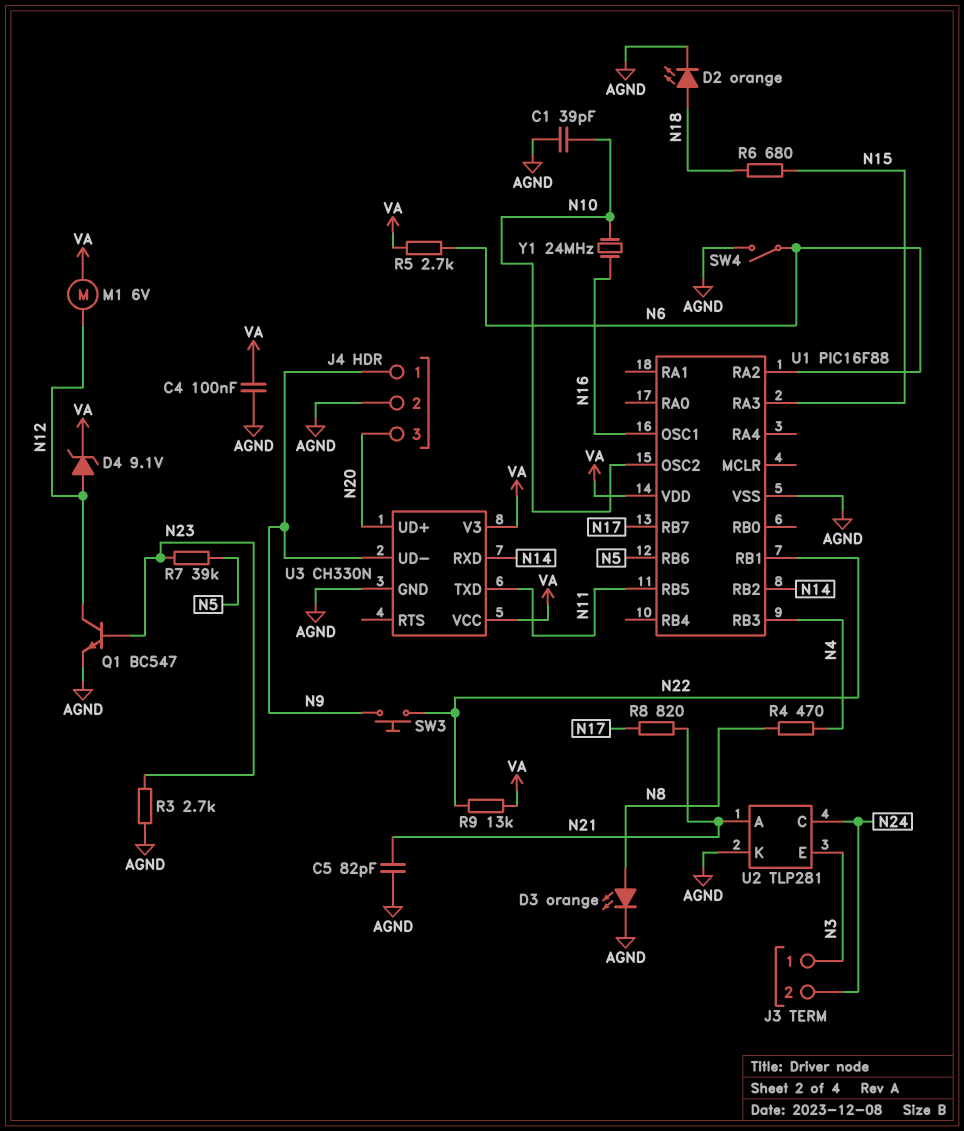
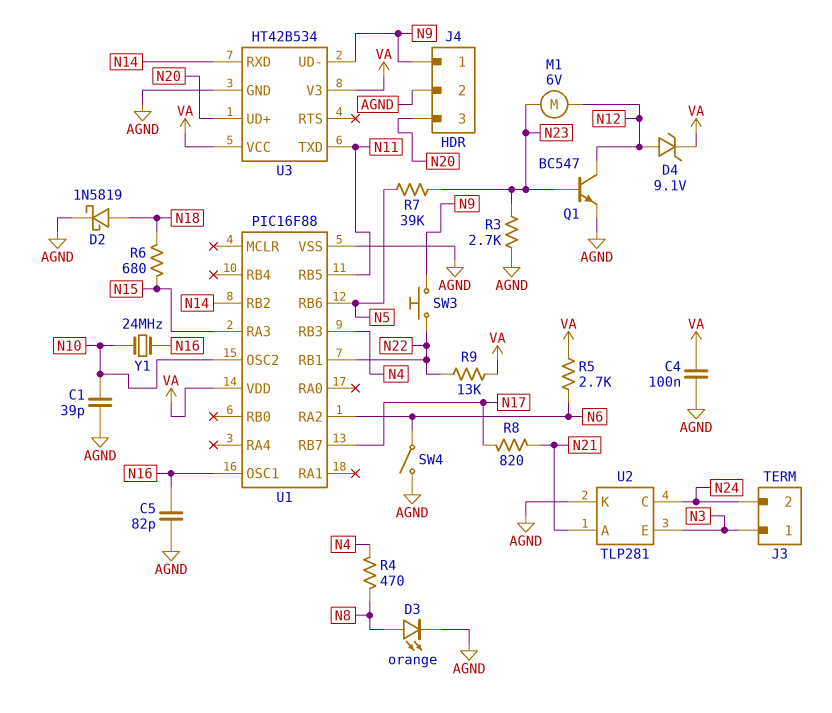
C5: 82pF (AGND, N21) -> 82pF (AGND, N16)
D2: LED orange (A N18, K AGND) -> schottky 1N5819 (A N18, K AGND)
M1: motor 6V (N12, VA) -> motor 6V (N12, N23)
U3: CH330N -> HT42B534

